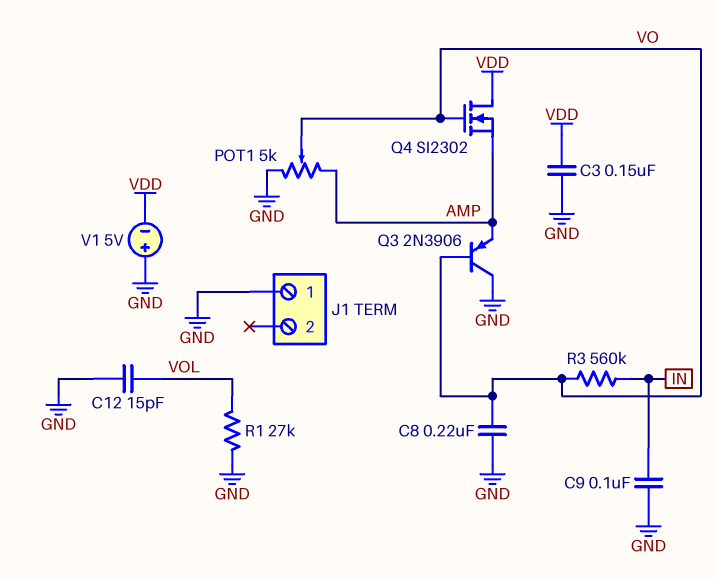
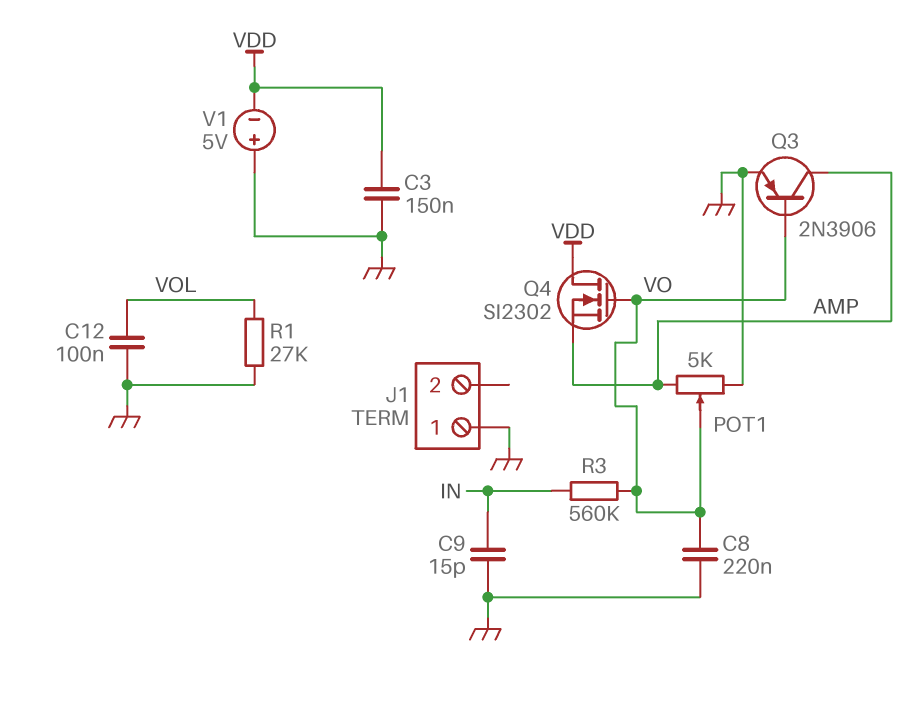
C9: 100nF (GND, IN) -> 15pF (GND, IN)
C12: 15pF (GND, VOL) -> 100nF (GND, VOL)
Q3: PNP 2N3906 (B VO, C GND, E AMP) -> PNP 2N3906 (B VO, C AMP, E GND)

